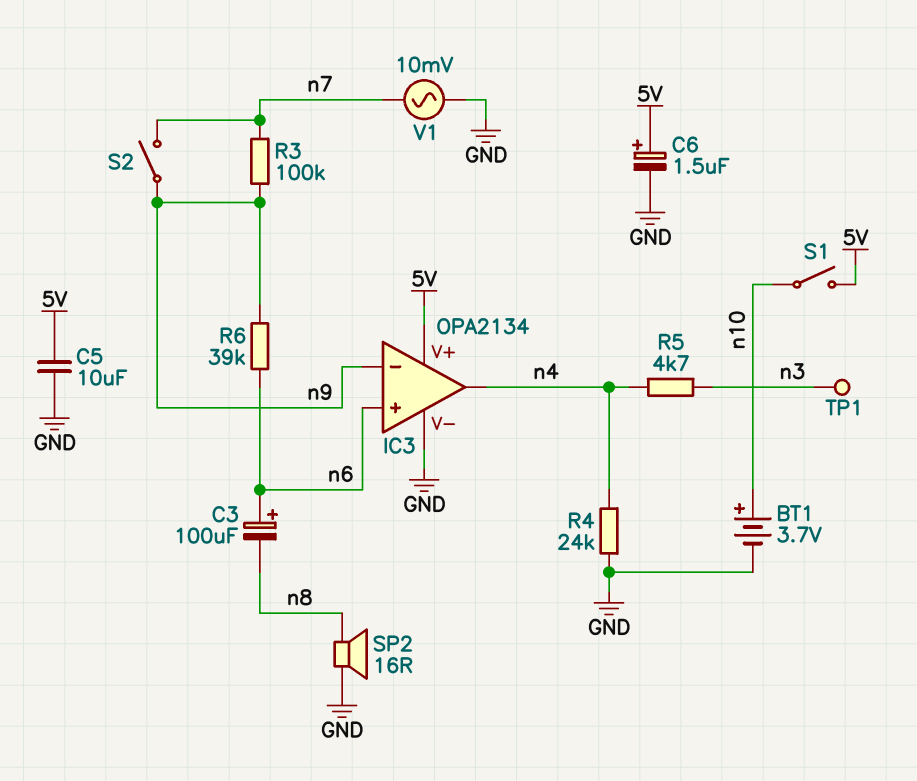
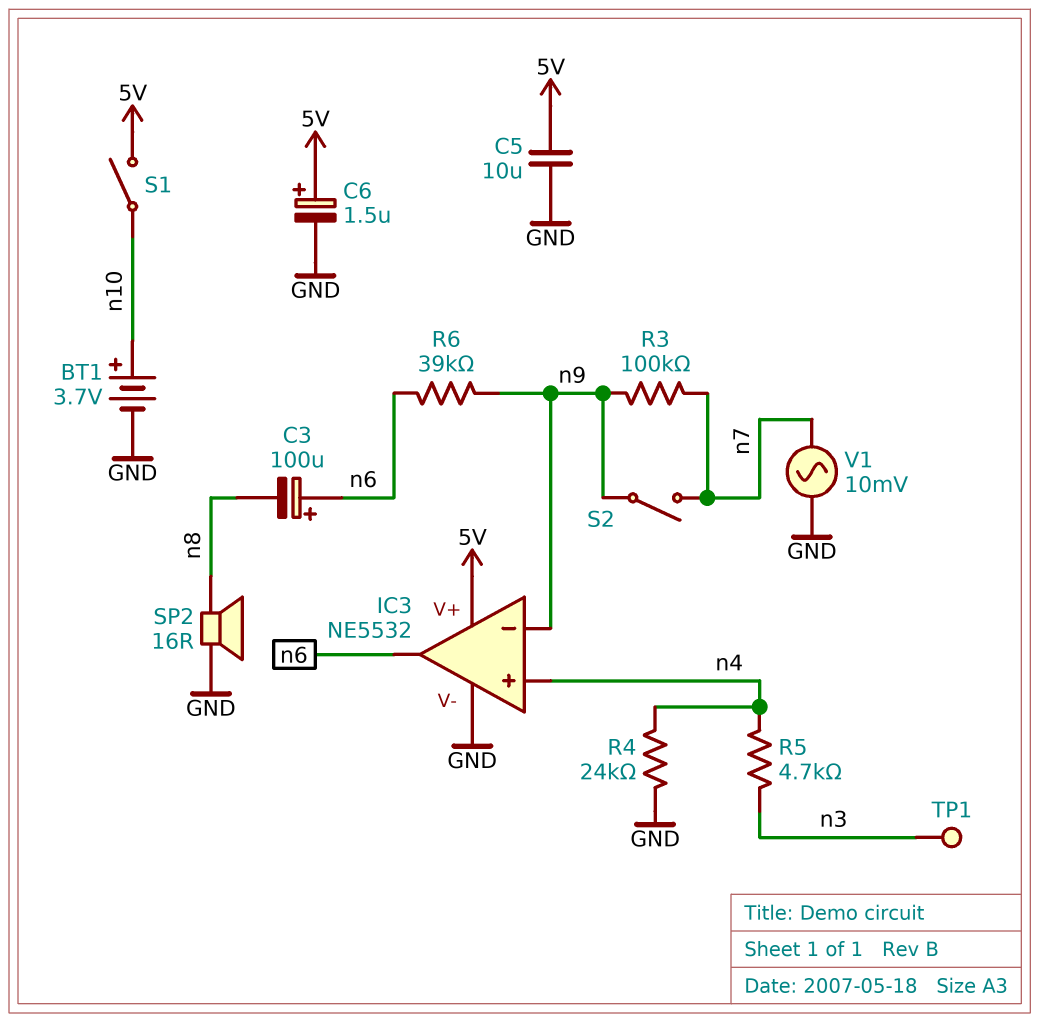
IC3: OPA2134 -> NE5532
IC3 pin in+: n6 -> n4
IC3 pin out: n4 -> n6

